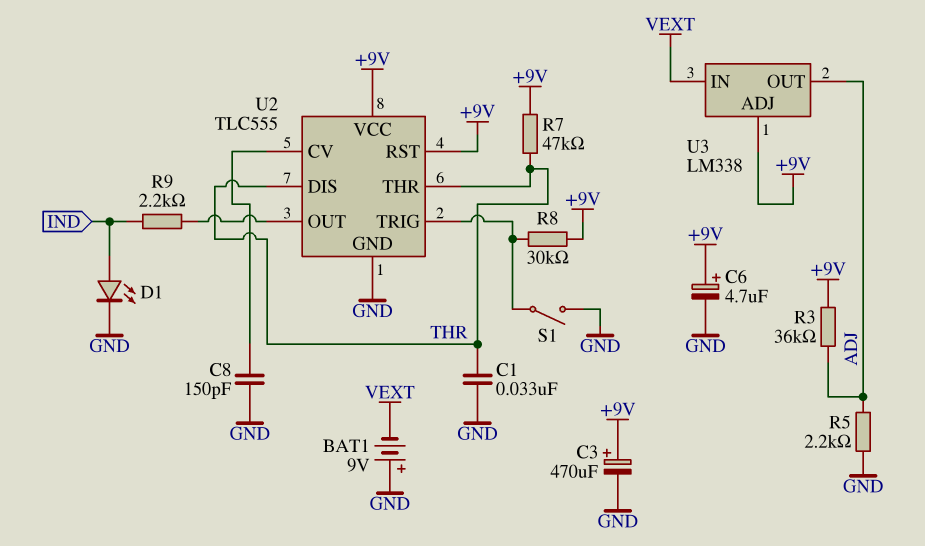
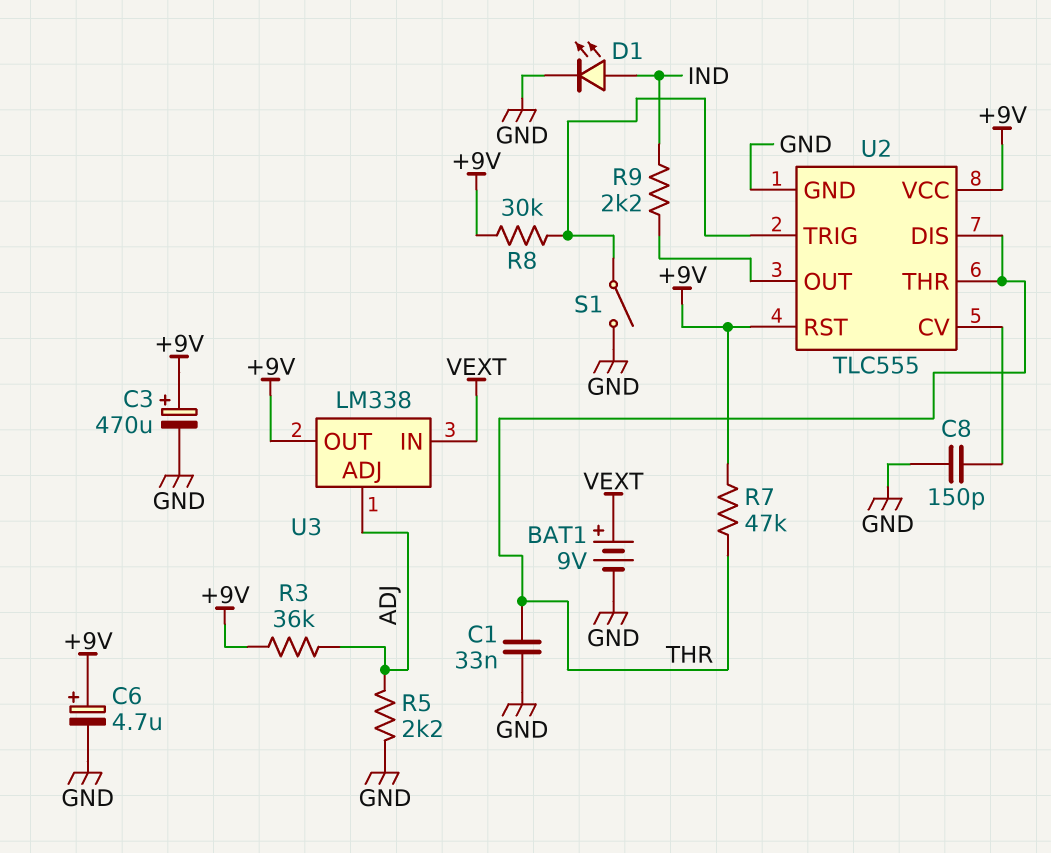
BAT1: 9V (plus GND, minus VEXT) -> 9V (plus VEXT, minus GND)
U3 pin ADJ: +9V -> ADJ
U3 pin OUT: ADJ -> +9V

